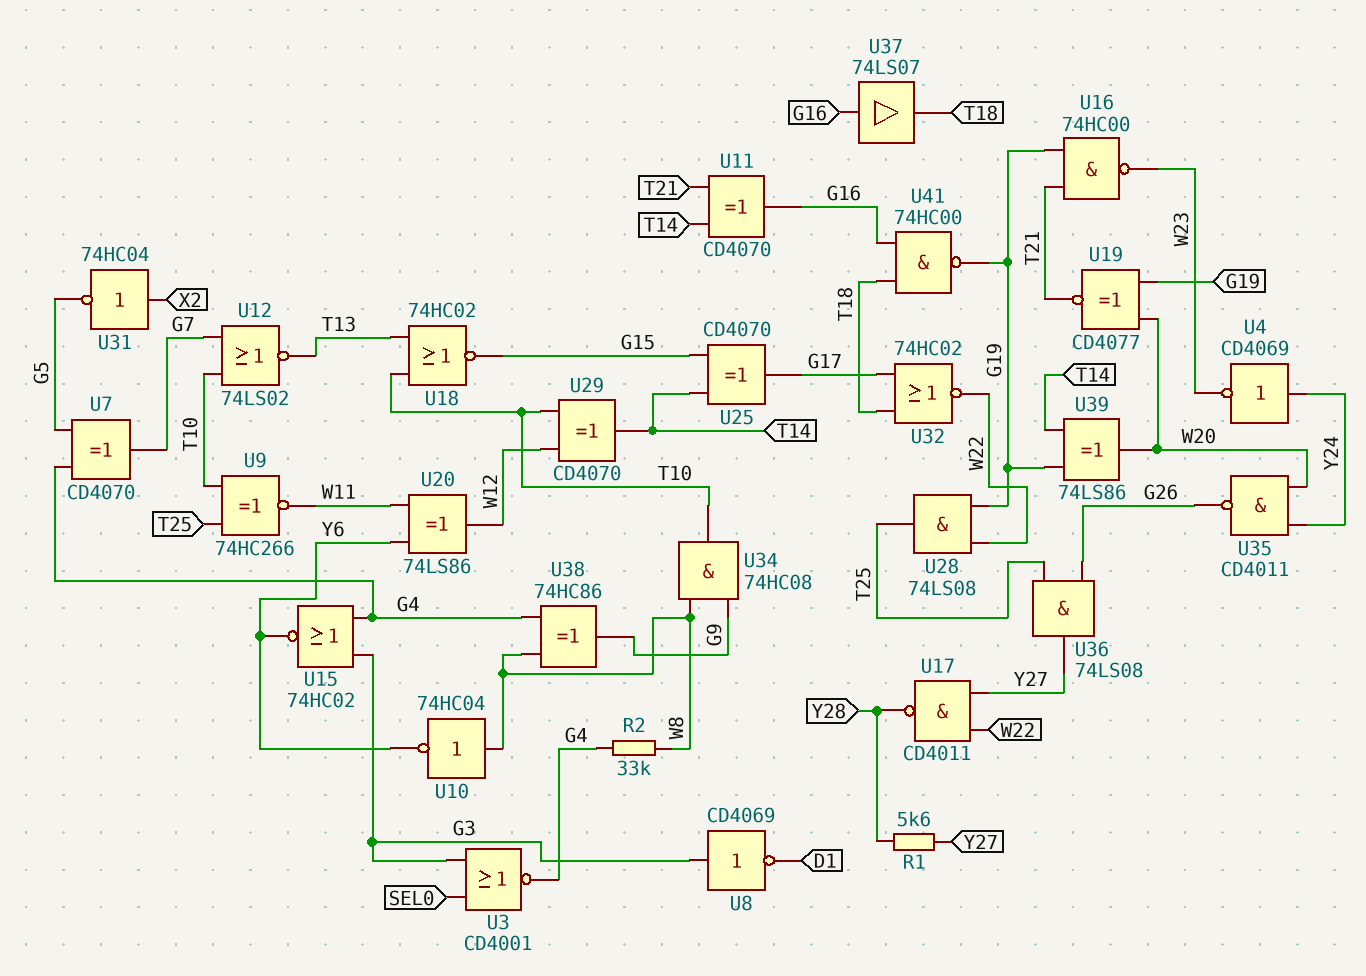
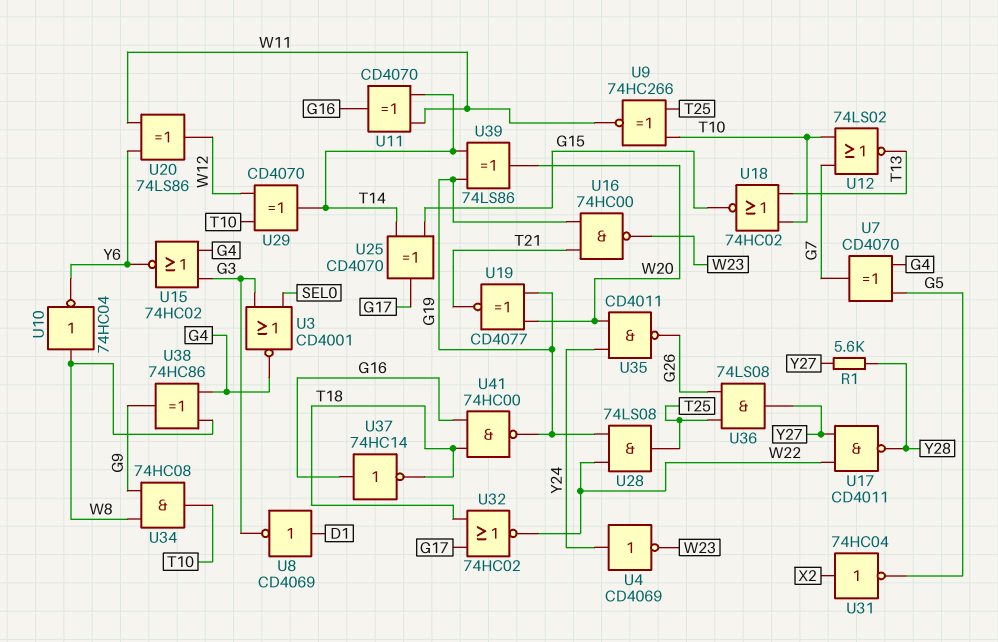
R2: 33k (G4, W8) -> none
U8: NOT CD4069 (in G3, out D1) -> NOT CD4069 (in D1, out G3)
U11: XOR CD4070 (in T14, in T21, out G16) -> XOR CD4070 (in T14, in W11, out G16)
U37: buffer 74LS07 (in G16, out T18) -> NOT 74HC14 (in G16, out T18)

